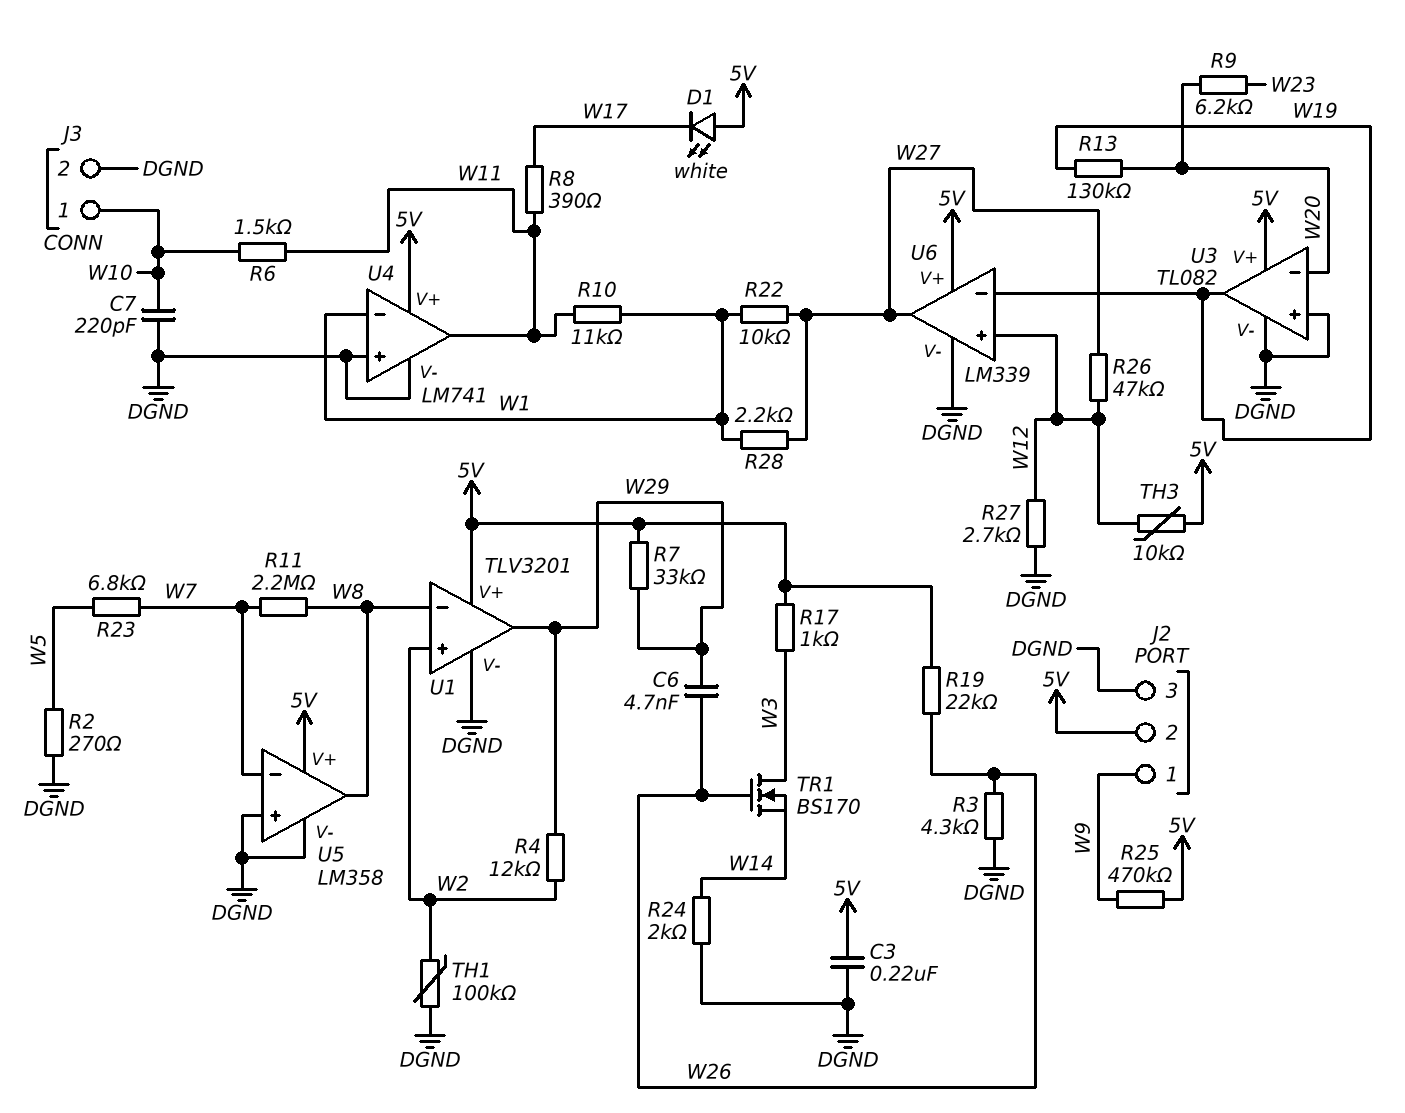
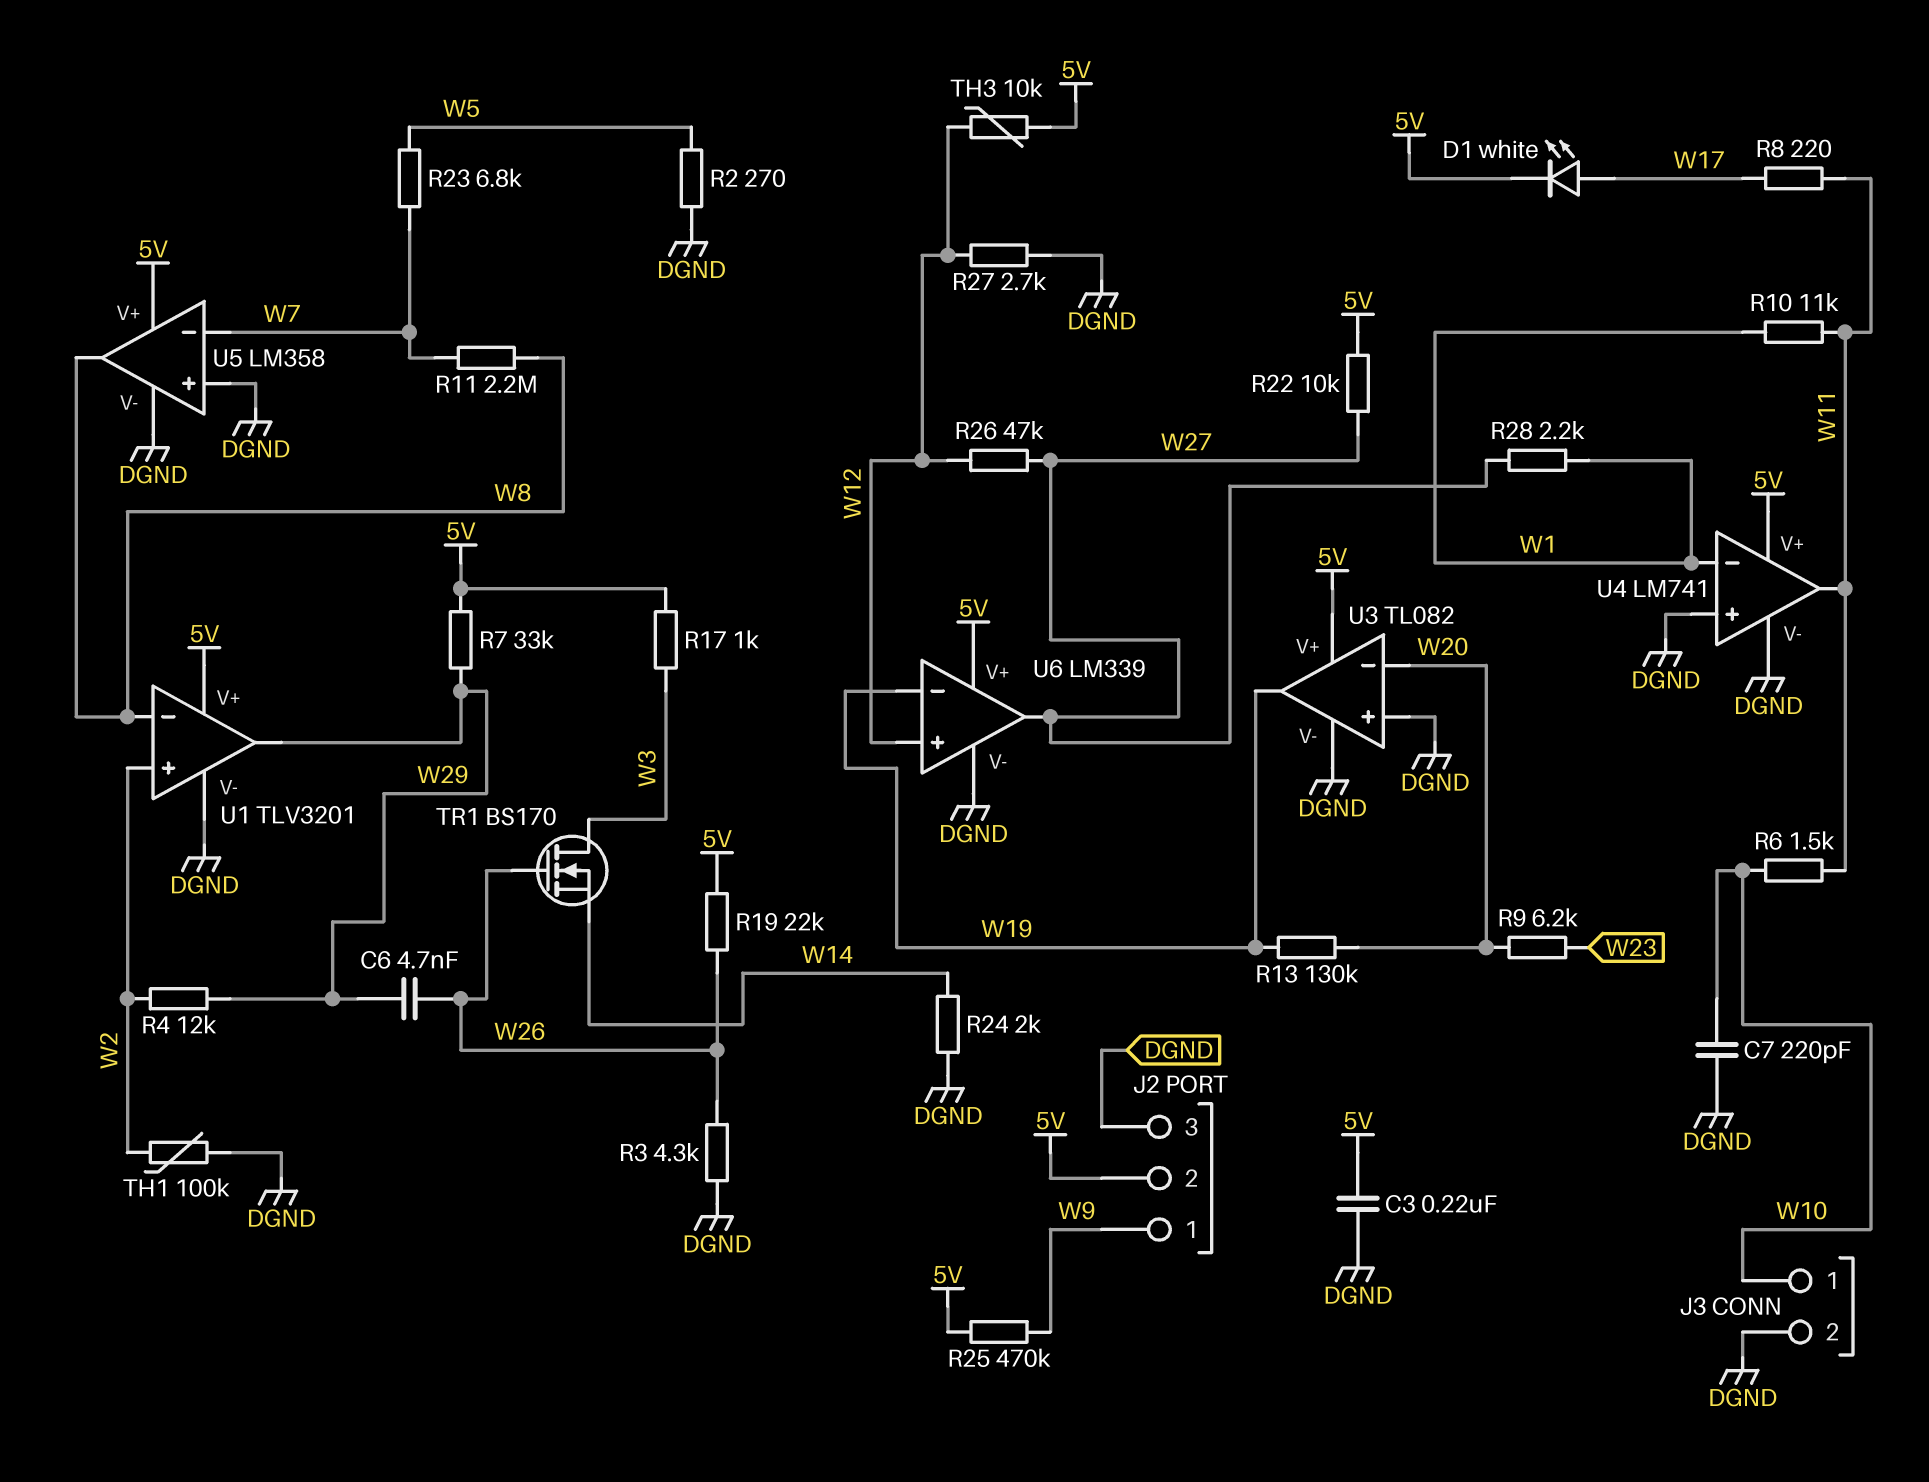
D1: LED white (A 5V, K W17) -> LED white (A W17, K 5V)
R8: 390 (W11, W17) -> 220 (W11, W17)
R22: 10k (W1, W27) -> 10k (5V, W27)

